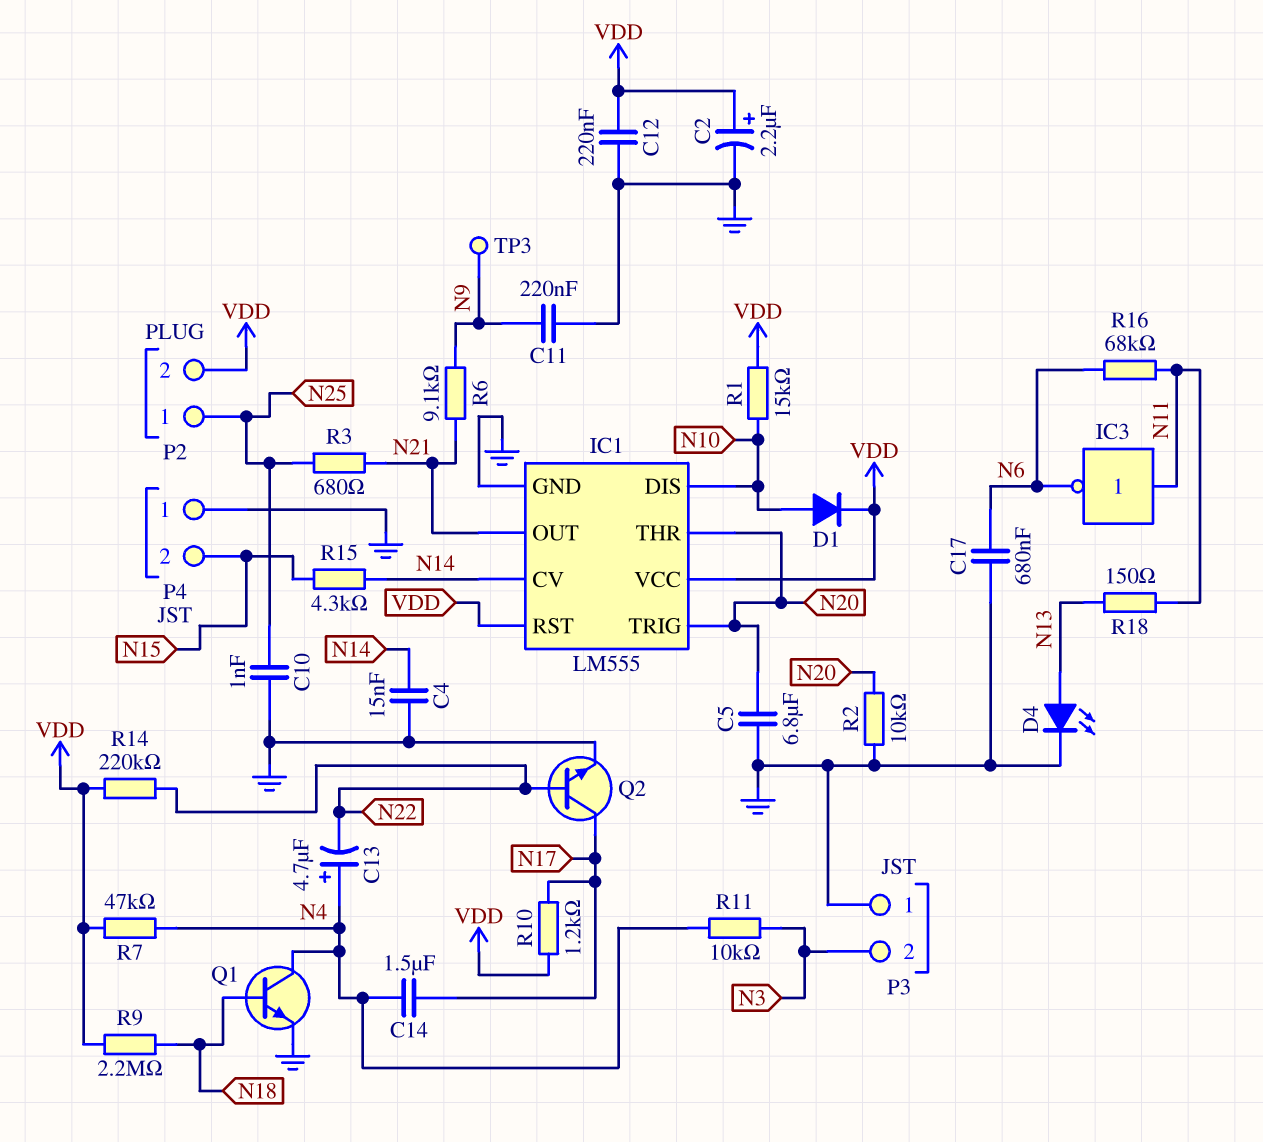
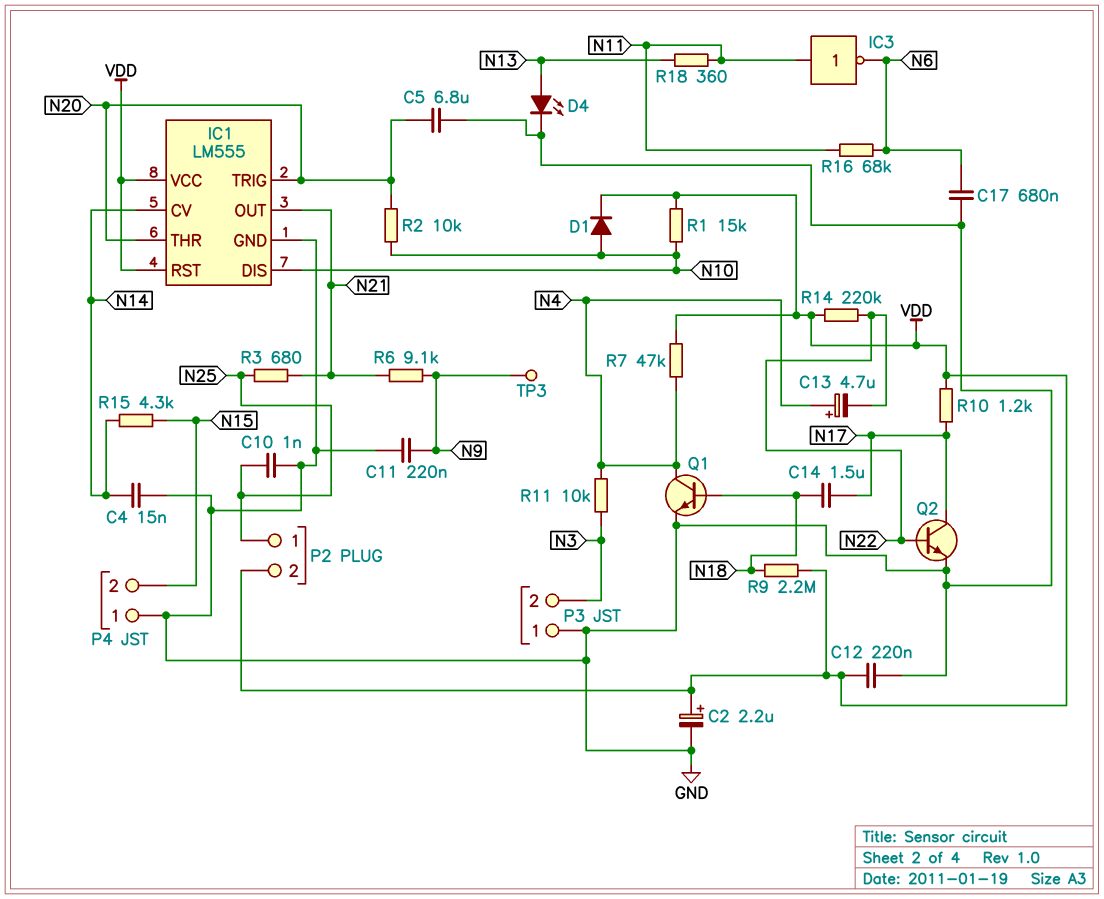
C14: 1.5uF (N4, N17) -> 1.5uF (N17, N18)
R2: 10k (GND, N20) -> 10k (N10, N20)
R18: 150 (N11, N13) -> 360 (N11, N13)

